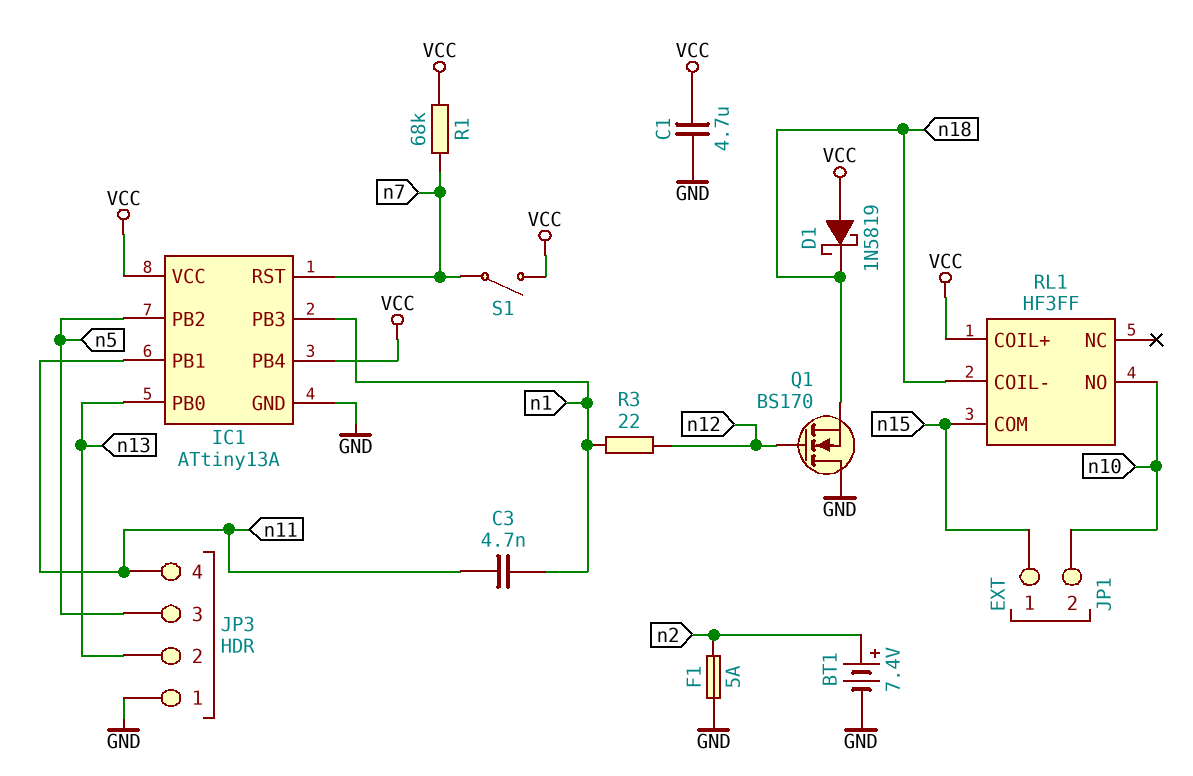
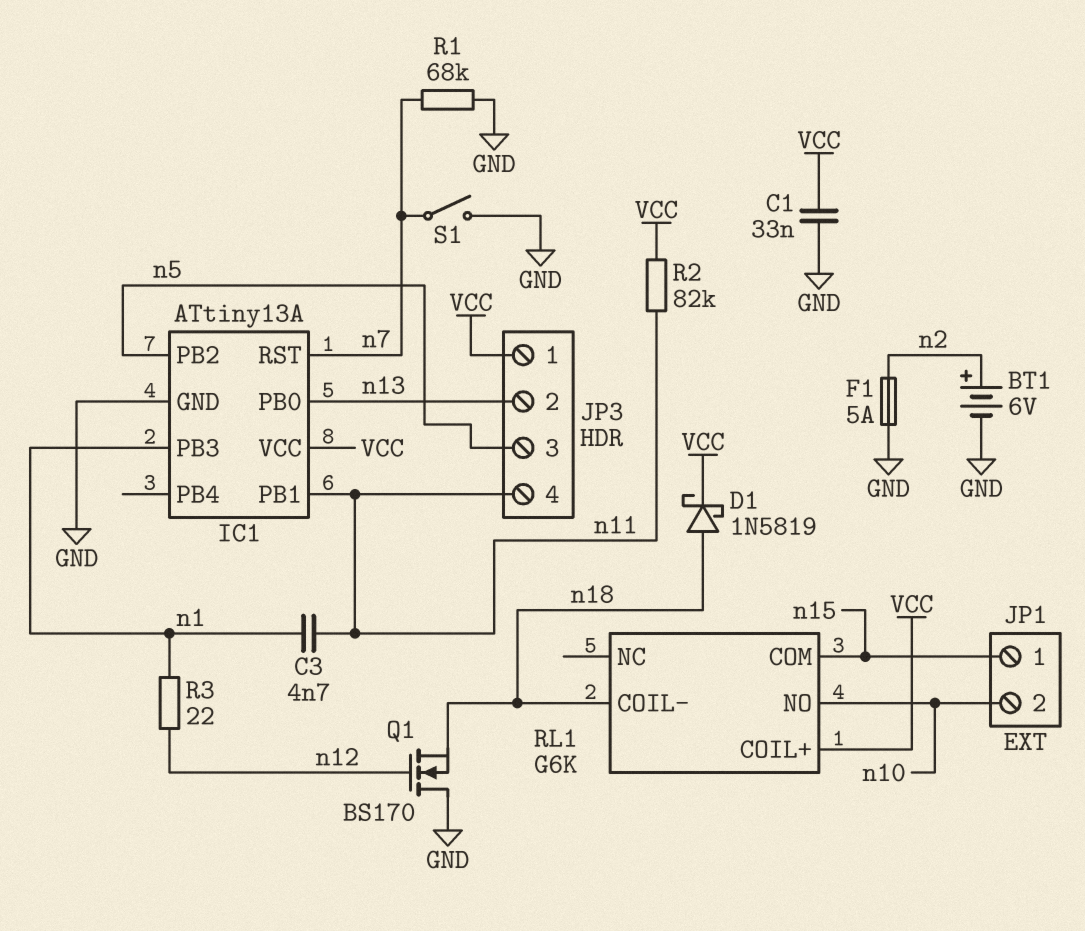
BT1: 7.4V (plus n2, minus GND) -> 6V (plus n2, minus GND)
C1: 4.7uF (GND, VCC) -> 33nF (GND, VCC)
D1: schottky 1N5819 (A VCC, K n18) -> schottky 1N5819 (A n18, K VCC)
IC1 pin PB4: VCC -> none
JP3 pin 1: GND -> VCC
R1: 68k (VCC, n7) -> 68k (GND, n7)
R2: none -> 82k (VCC, n11)
RL1: HF3FF -> G6K
S1: switch (VCC, n7) -> switch (GND, n7)

